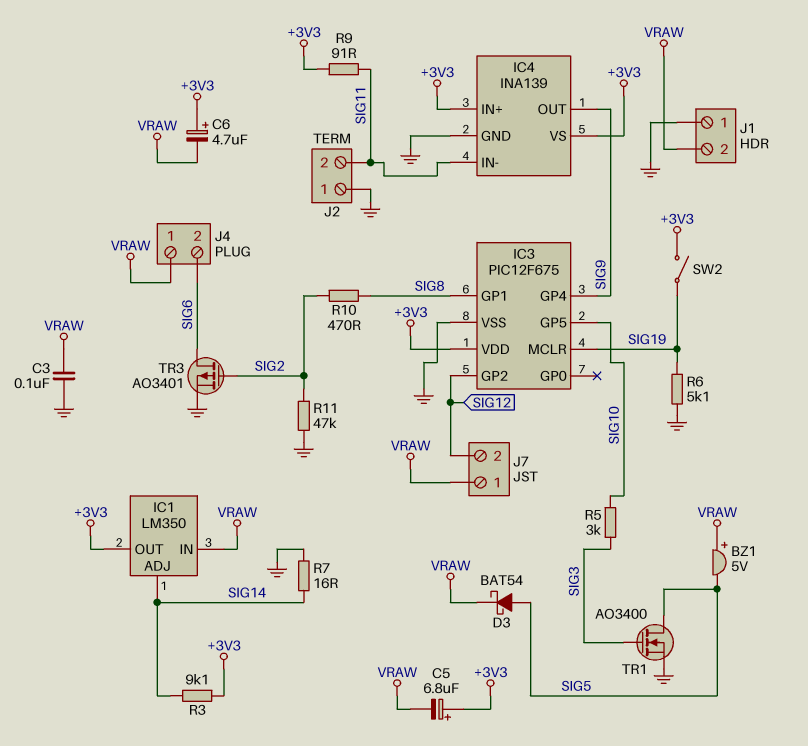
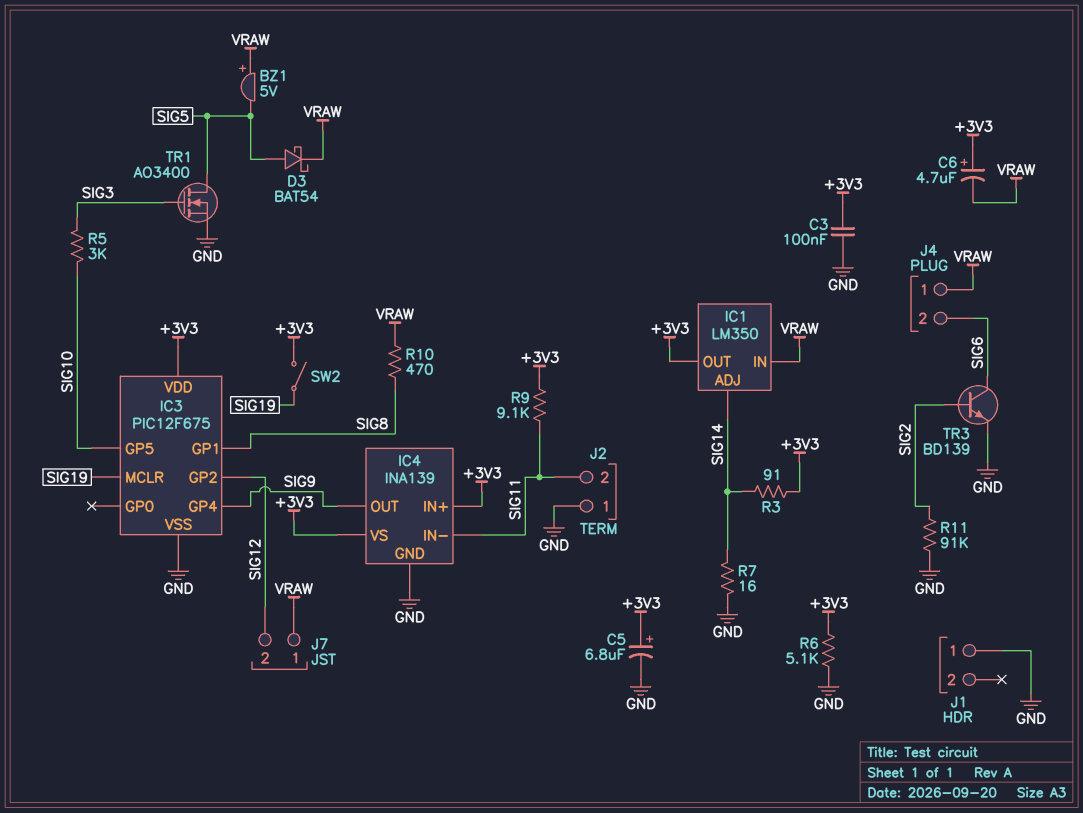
C3: 100nF (GND, VRAW) -> 100nF (+3V3, GND)
C5: 6.8uF (plus +3V3, minus VRAW) -> 6.8uF (plus +3V3, minus GND)
J1 pin 2: VRAW -> none
R3: 9.1k (+3V3, SIG14) -> 91 (+3V3, SIG14)
R6: 5.1k (GND, SIG19) -> 5.1k (+3V3, GND)
R9: 91 (+3V3, SIG11) -> 9.1k (+3V3, SIG11)
R10: 470 (SIG2, SIG8) -> 470 (SIG8, VRAW)
R11: 47k (GND, SIG2) -> 91k (GND, SIG2)
TR3: PMOS AO3401 (G SIG2, D SIG6, S GND) -> NPN BD139 (B SIG2, C SIG6, E GND)

